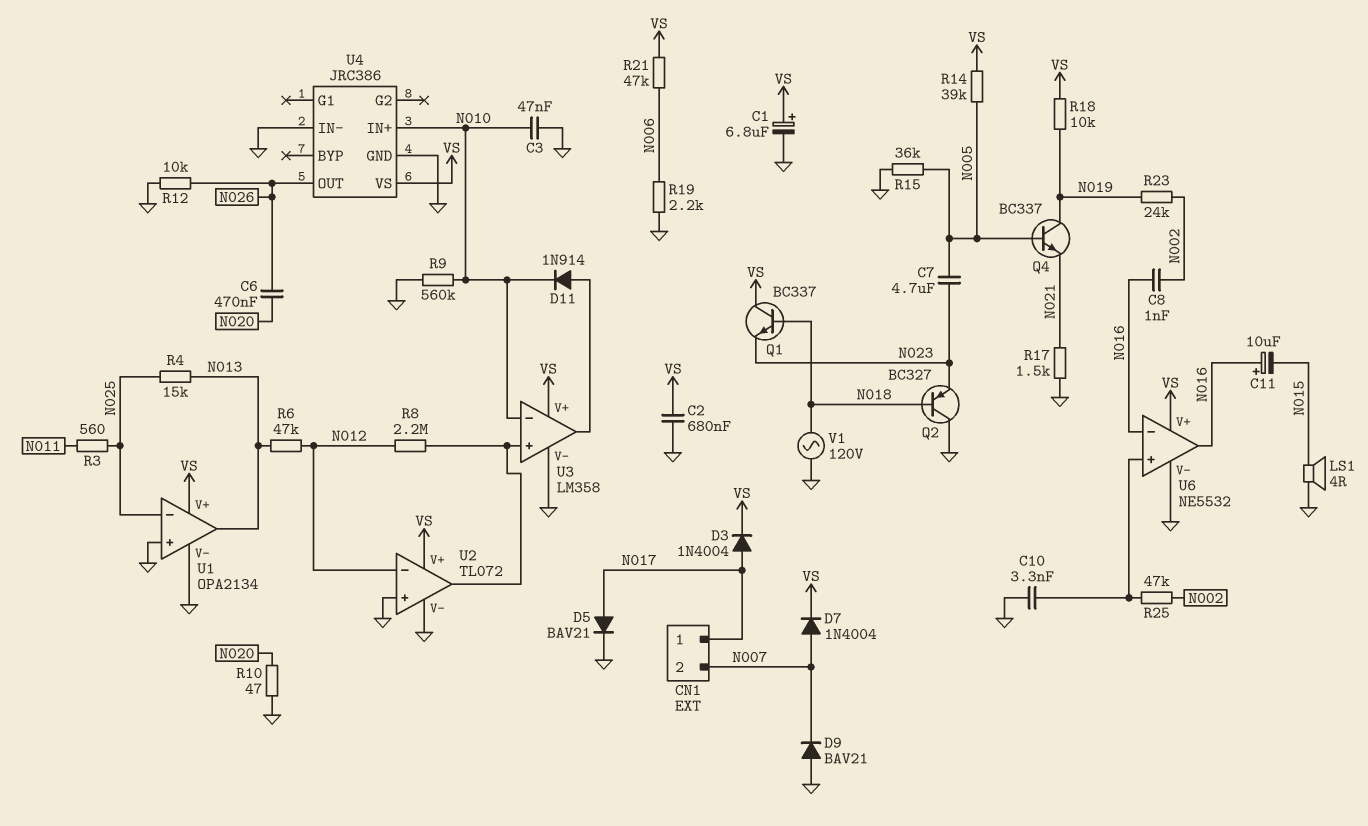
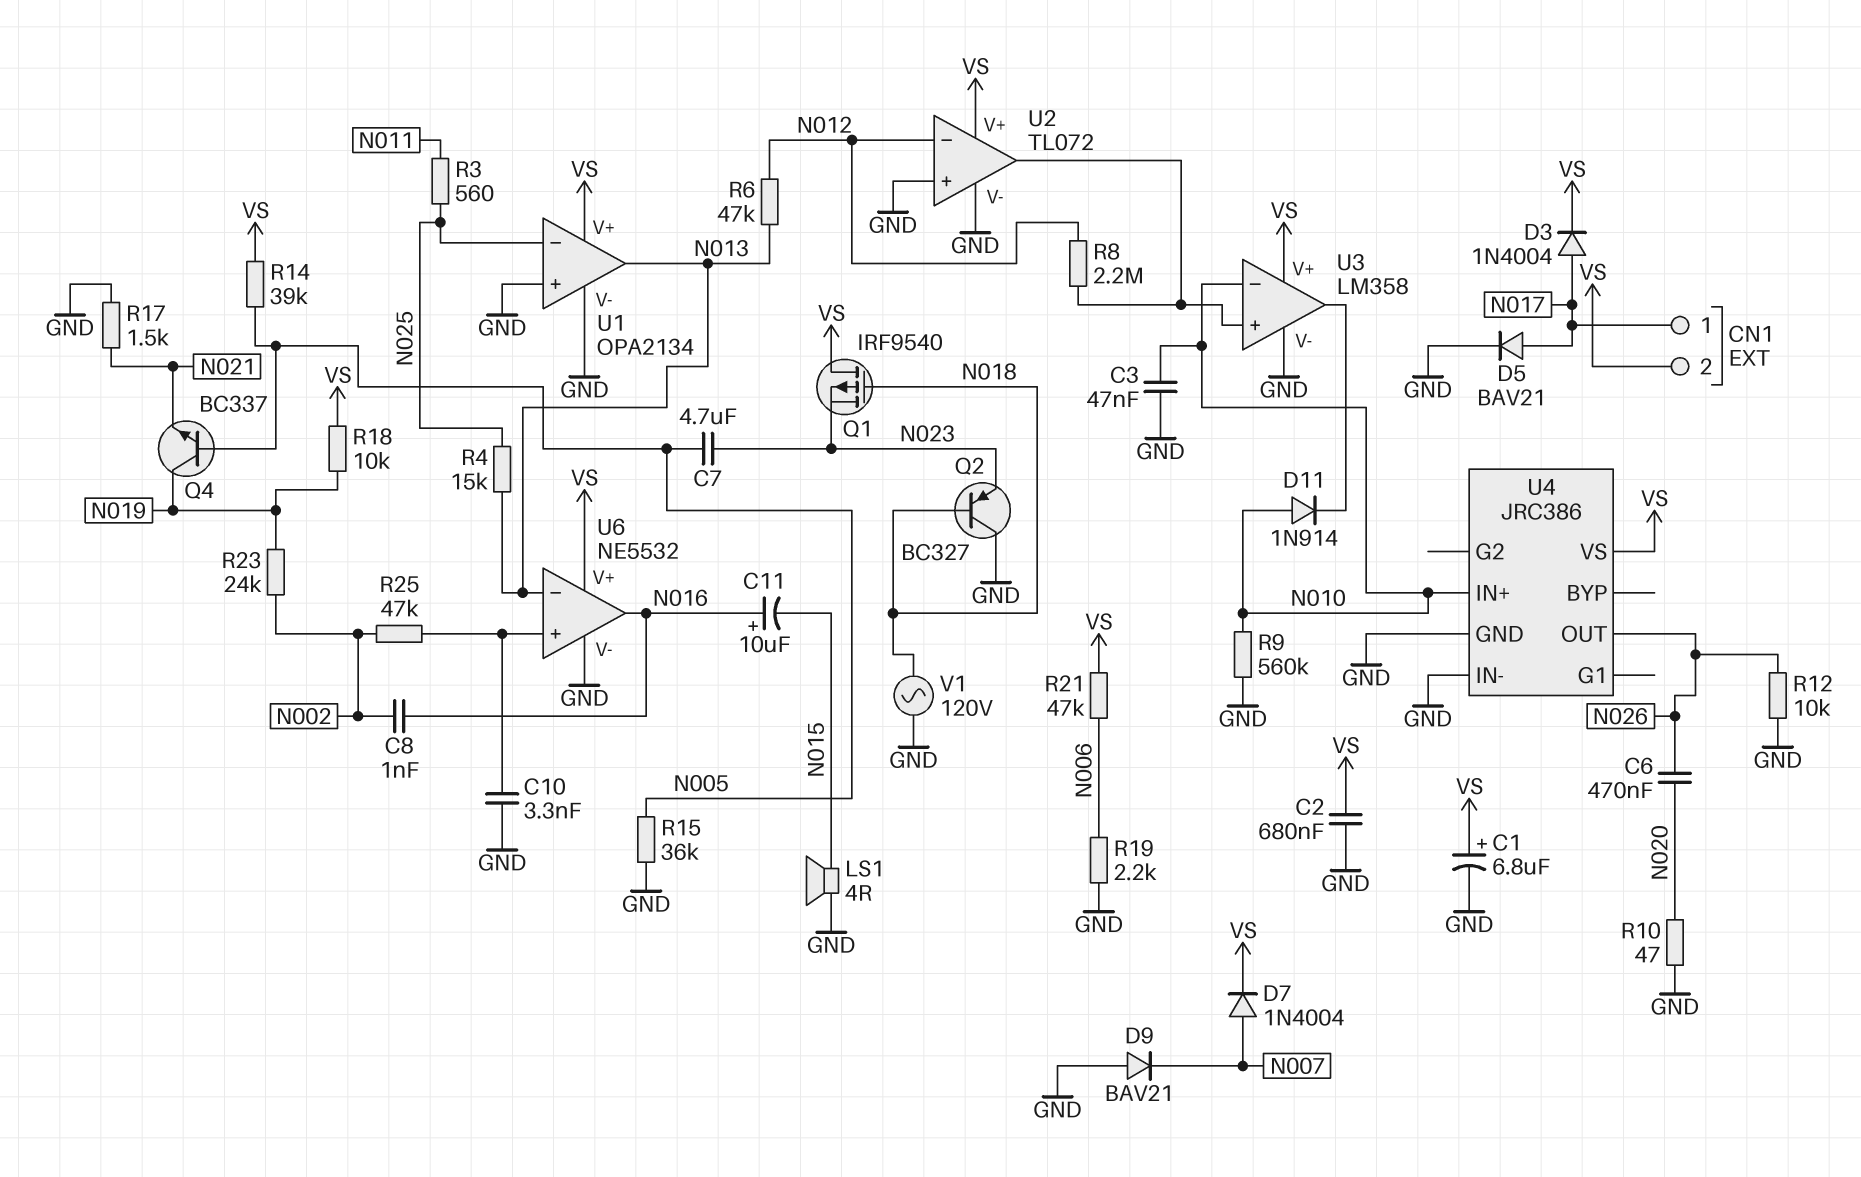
CN1 pin 2: N007 -> VS
D11: diode 1N914 (A U3/out, K N010) -> diode 1N914 (A N010, K U3/out)
Q1: NPN BC337 (B N018, C VS, E N023) -> PMOS IRF9540 (G N018, D VS, S N023)
U6 pin in-: N016 -> N013

